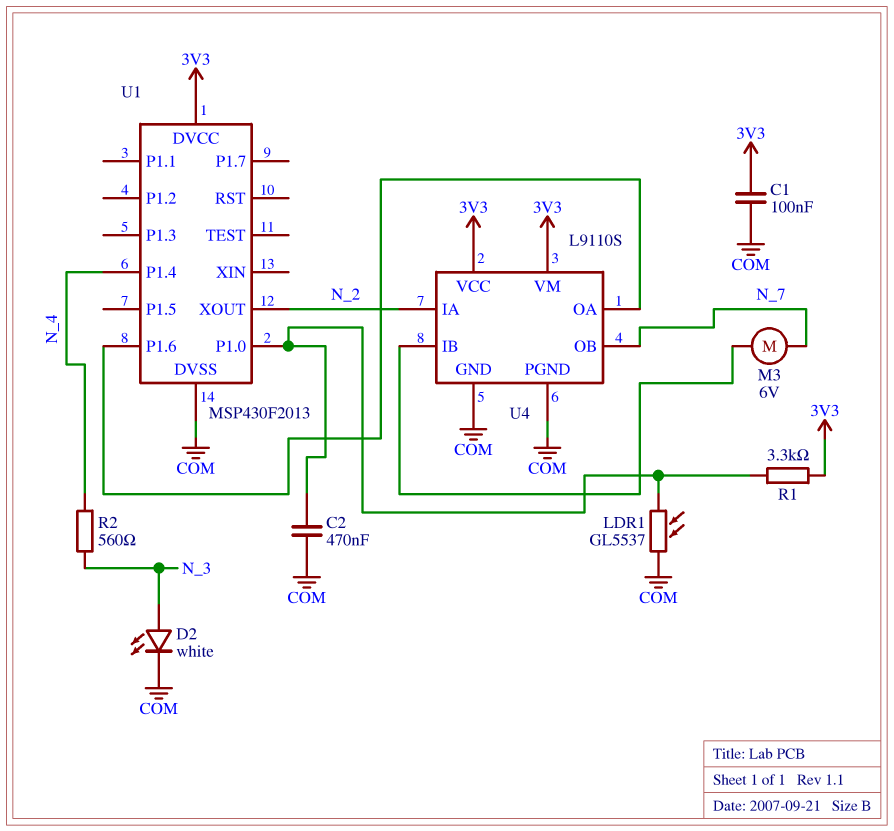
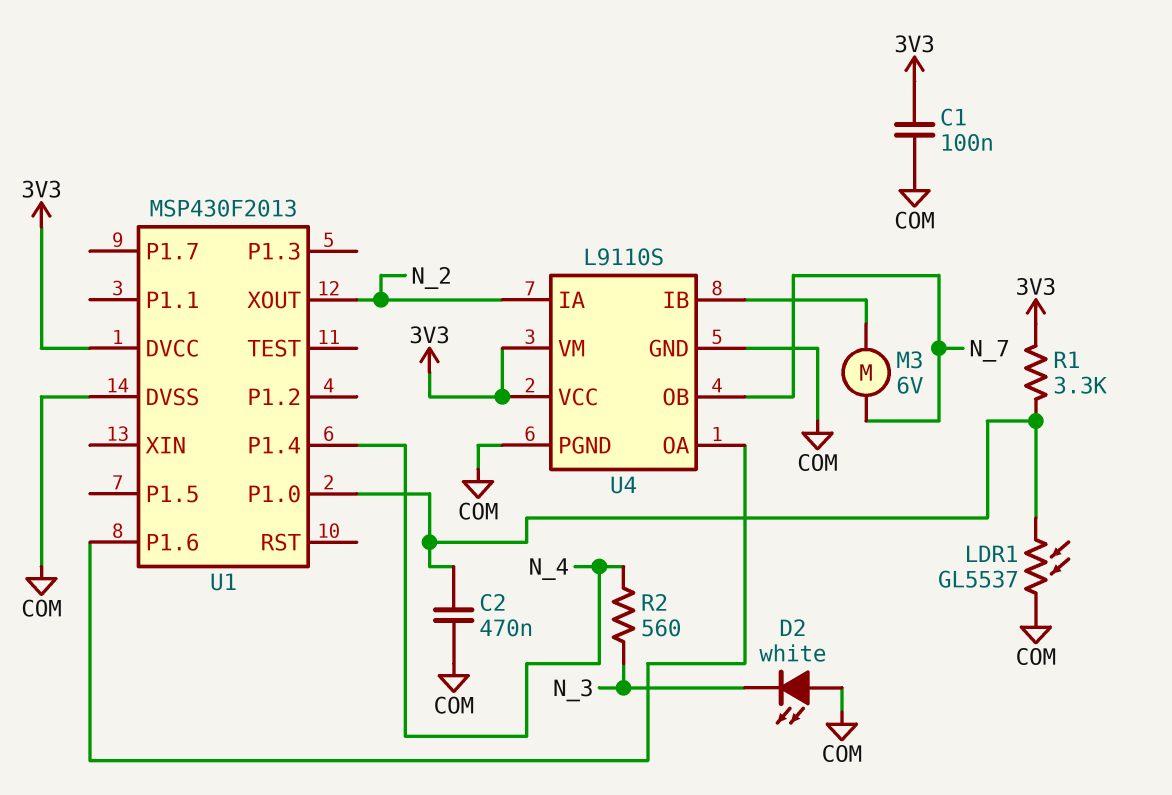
D2: LED white (A N_3, K COM) -> LED white (A COM, K N_3)

